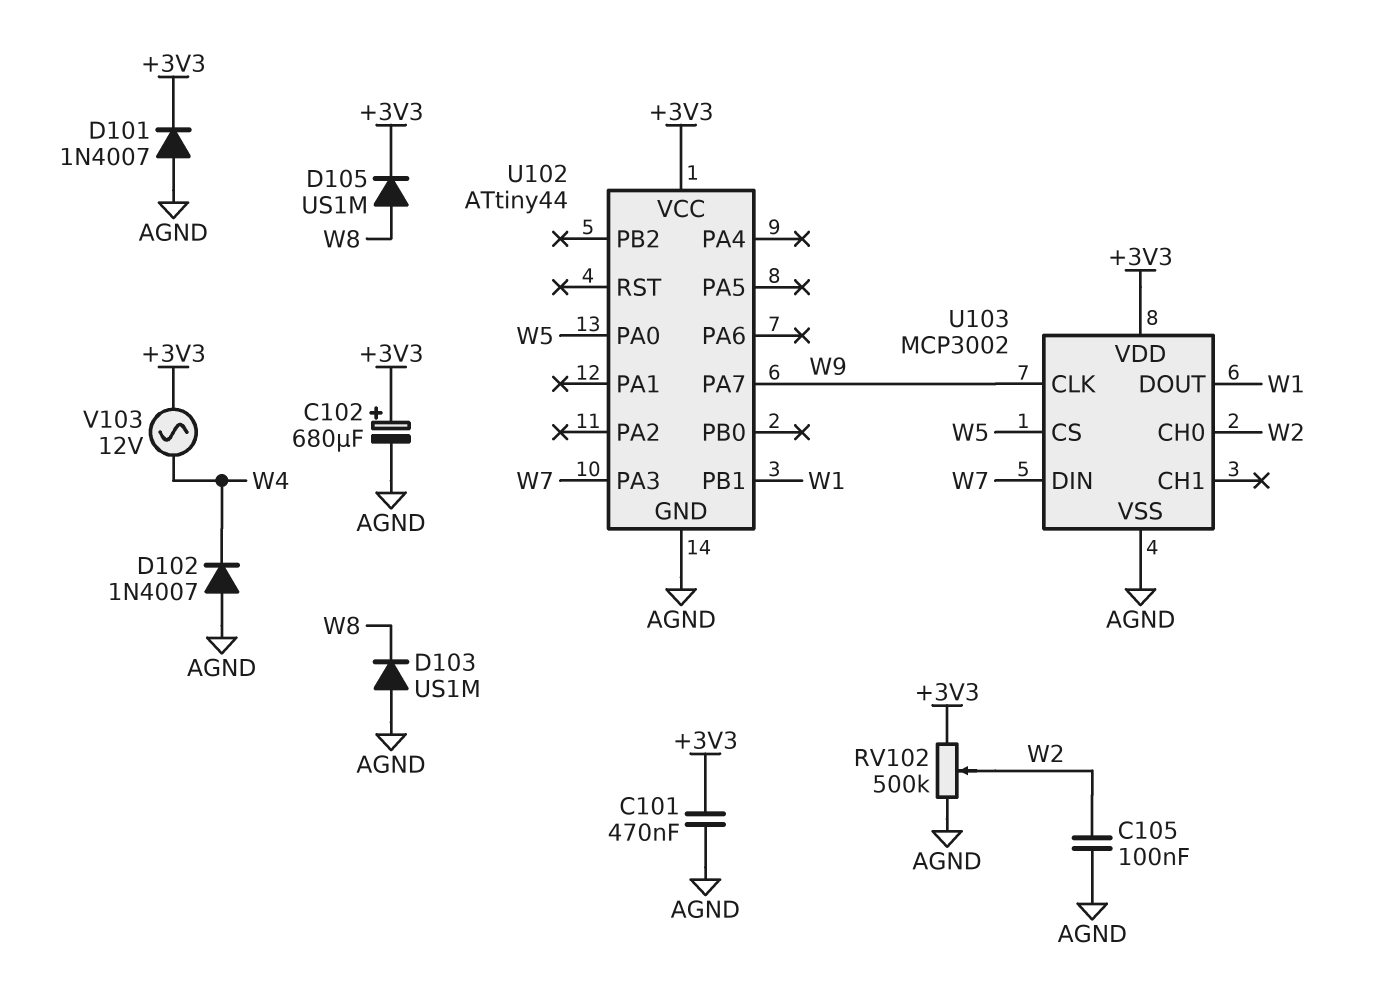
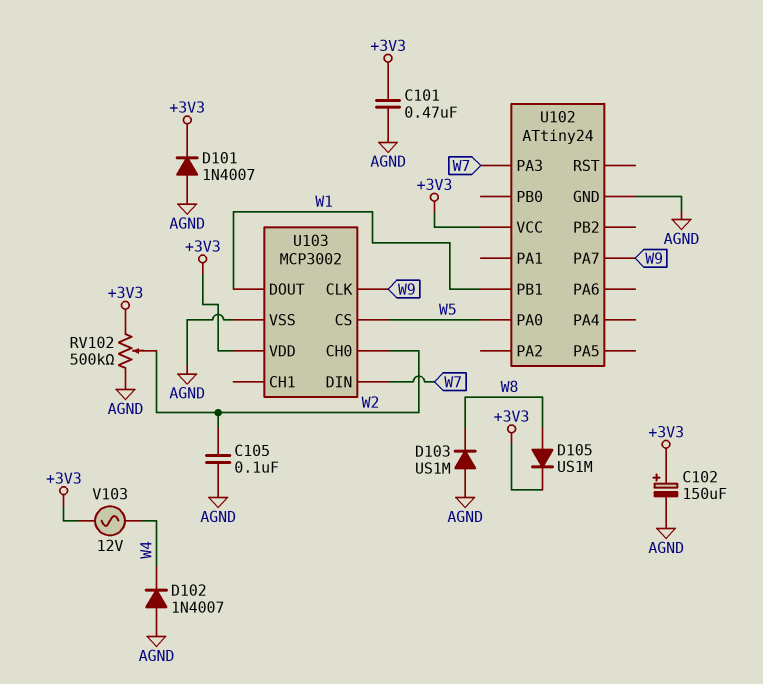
C102: 680uF (plus +3V3, minus AGND) -> 150uF (plus +3V3, minus AGND)
U102: ATtiny44 -> ATtiny24

